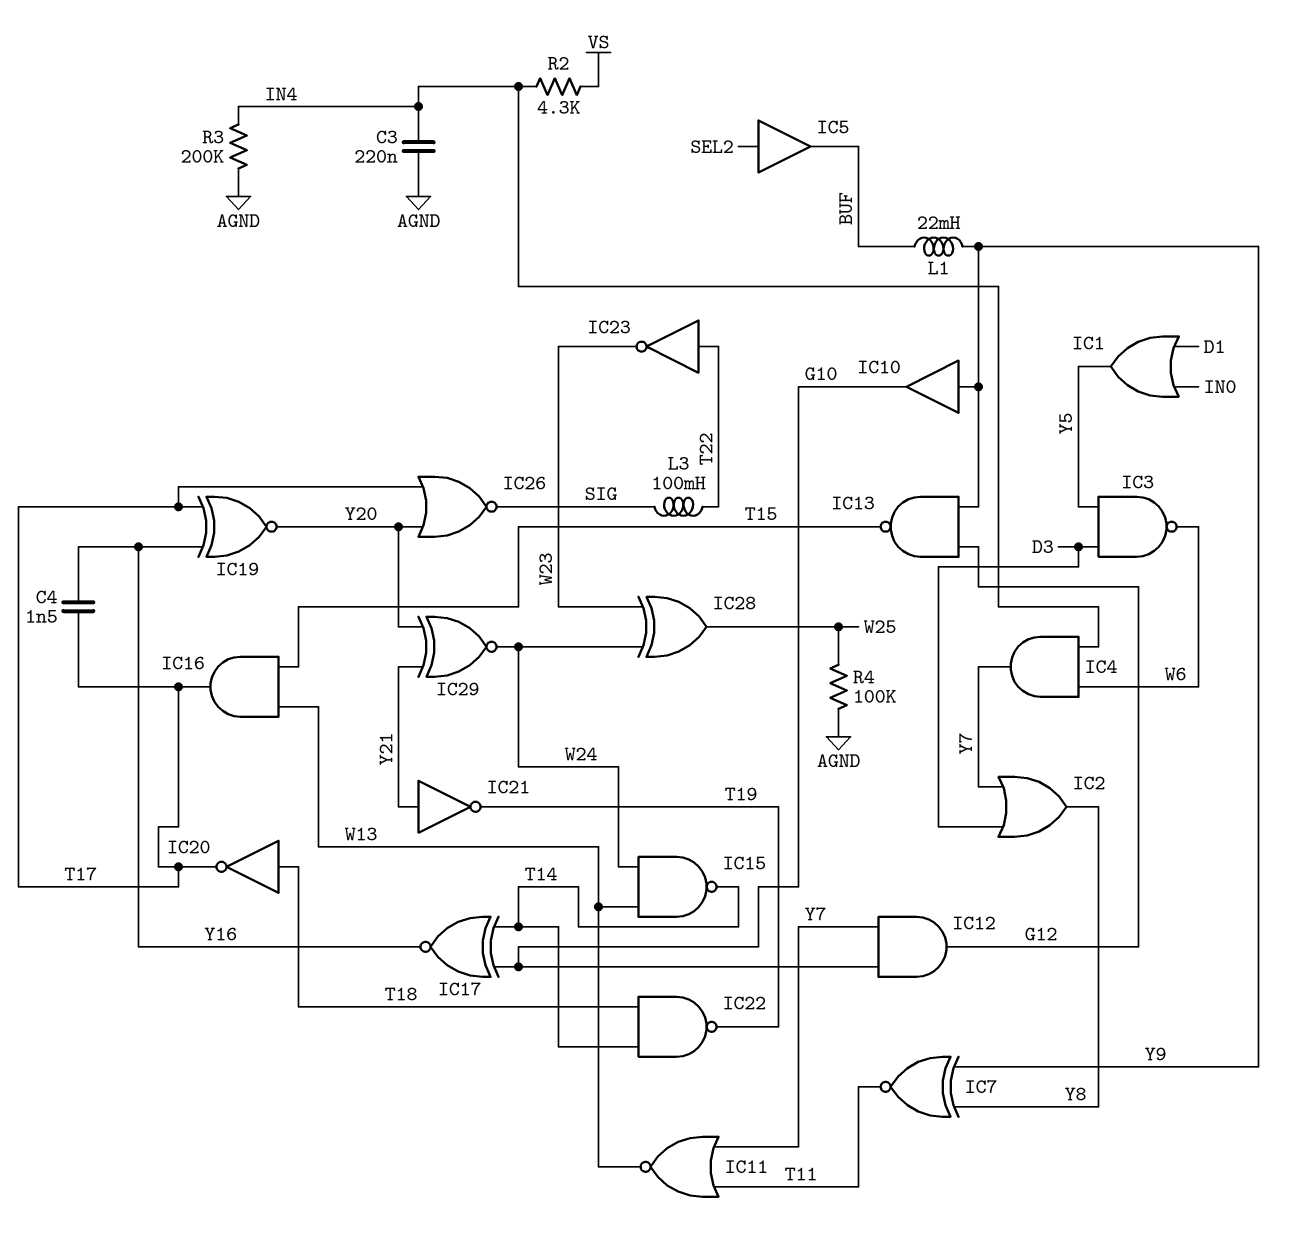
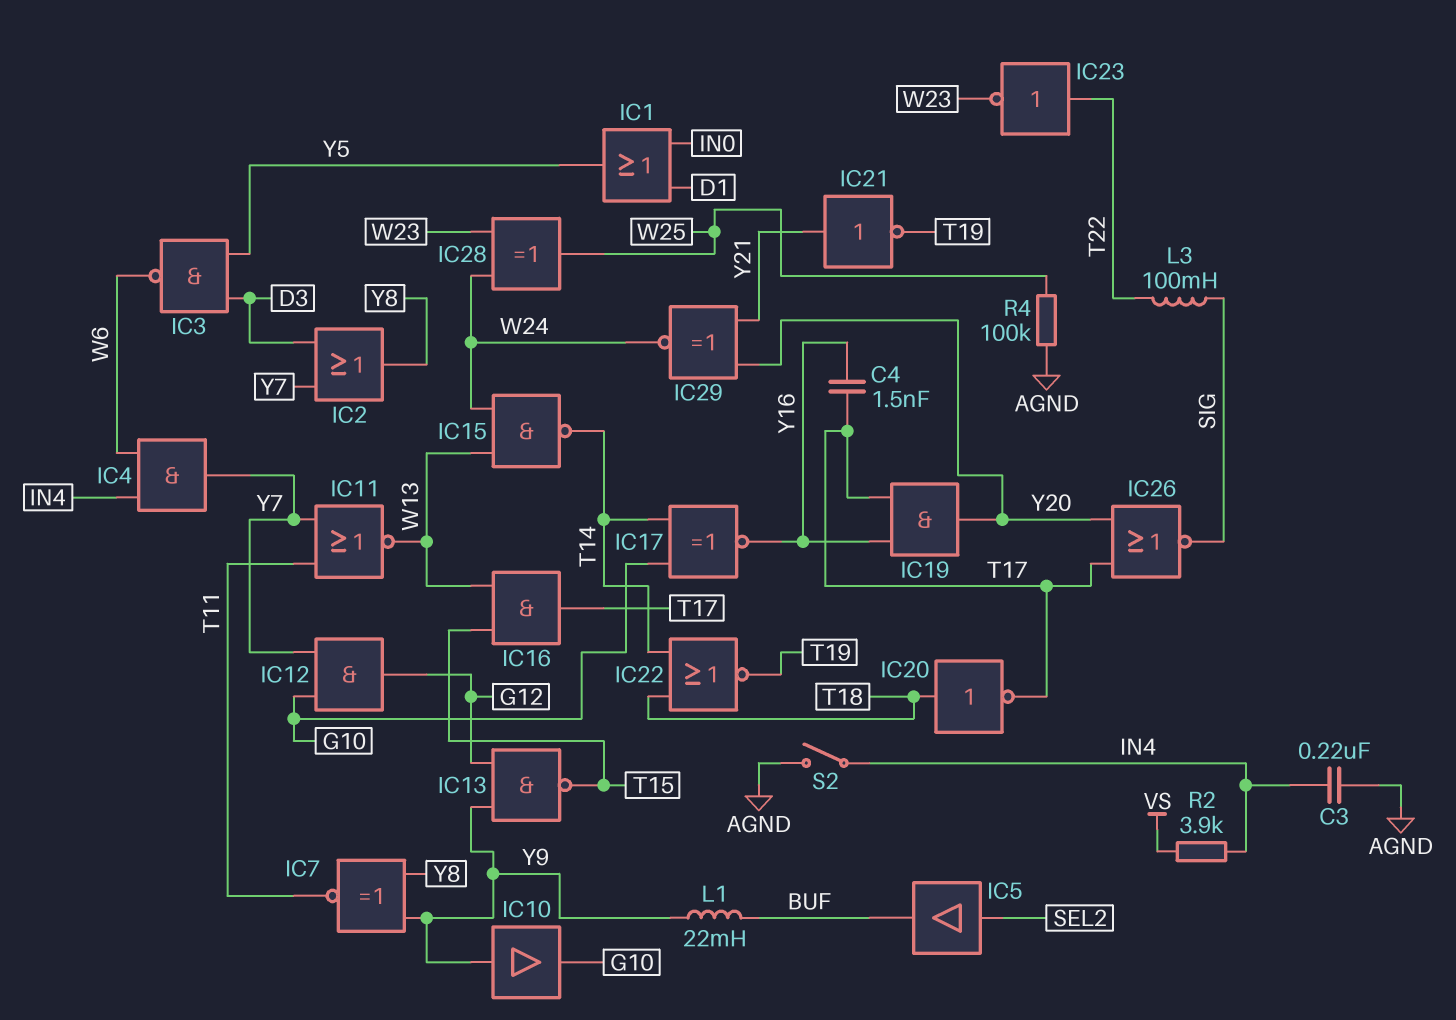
IC19: XNOR (in T17, in Y16, out Y20) -> AND (in T17, in Y16, out Y20)
IC22: NAND (in T14, in T18, out T19) -> NOR (in T14, in T18, out T19)
R2: 4.3k (IN4, VS) -> 3.9k (IN4, VS)
R3: 200k (AGND, IN4) -> none
S2: none -> switch (AGND, IN4)

